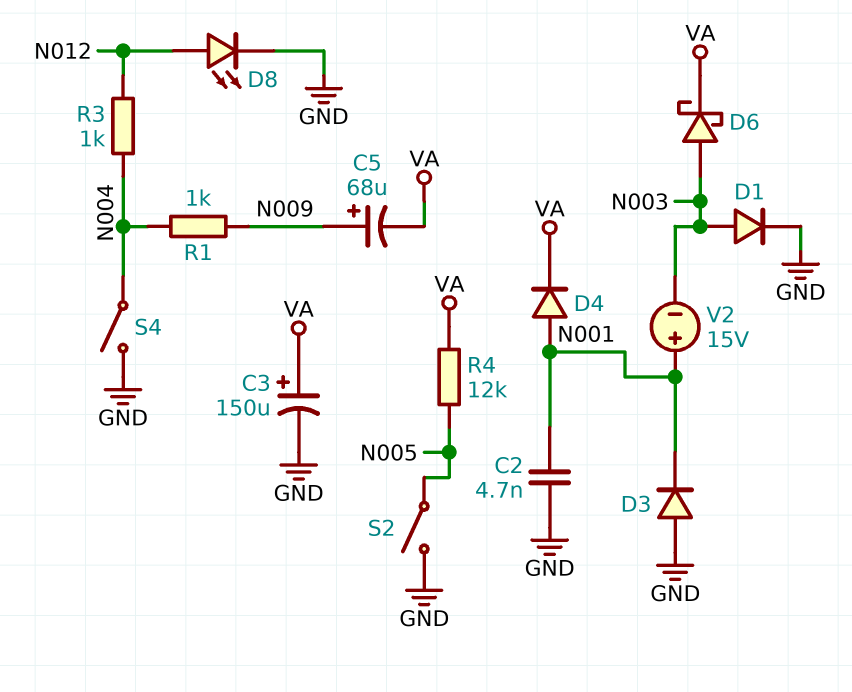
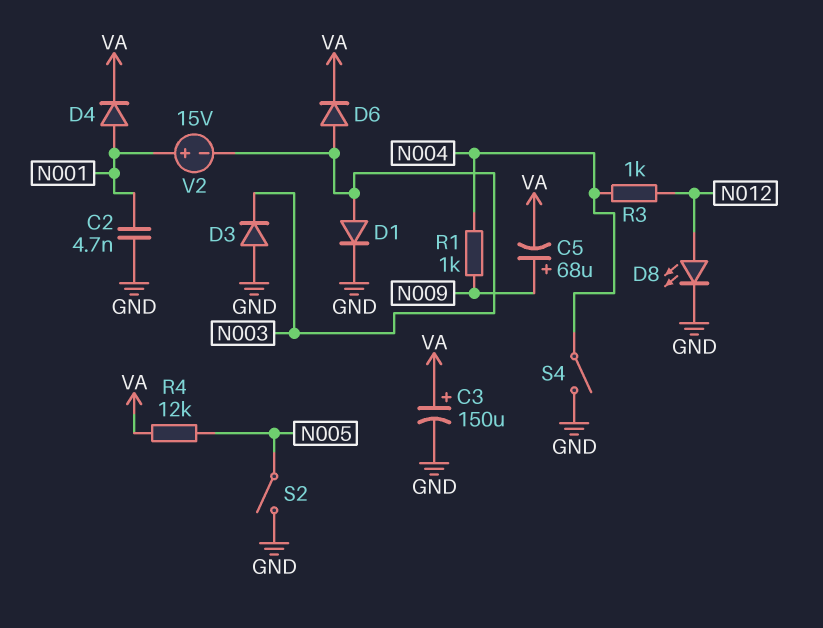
D3: diode (A GND, K N001) -> diode (A GND, K N003)
D6: schottky (A N003, K VA) -> diode (A N003, K VA)

